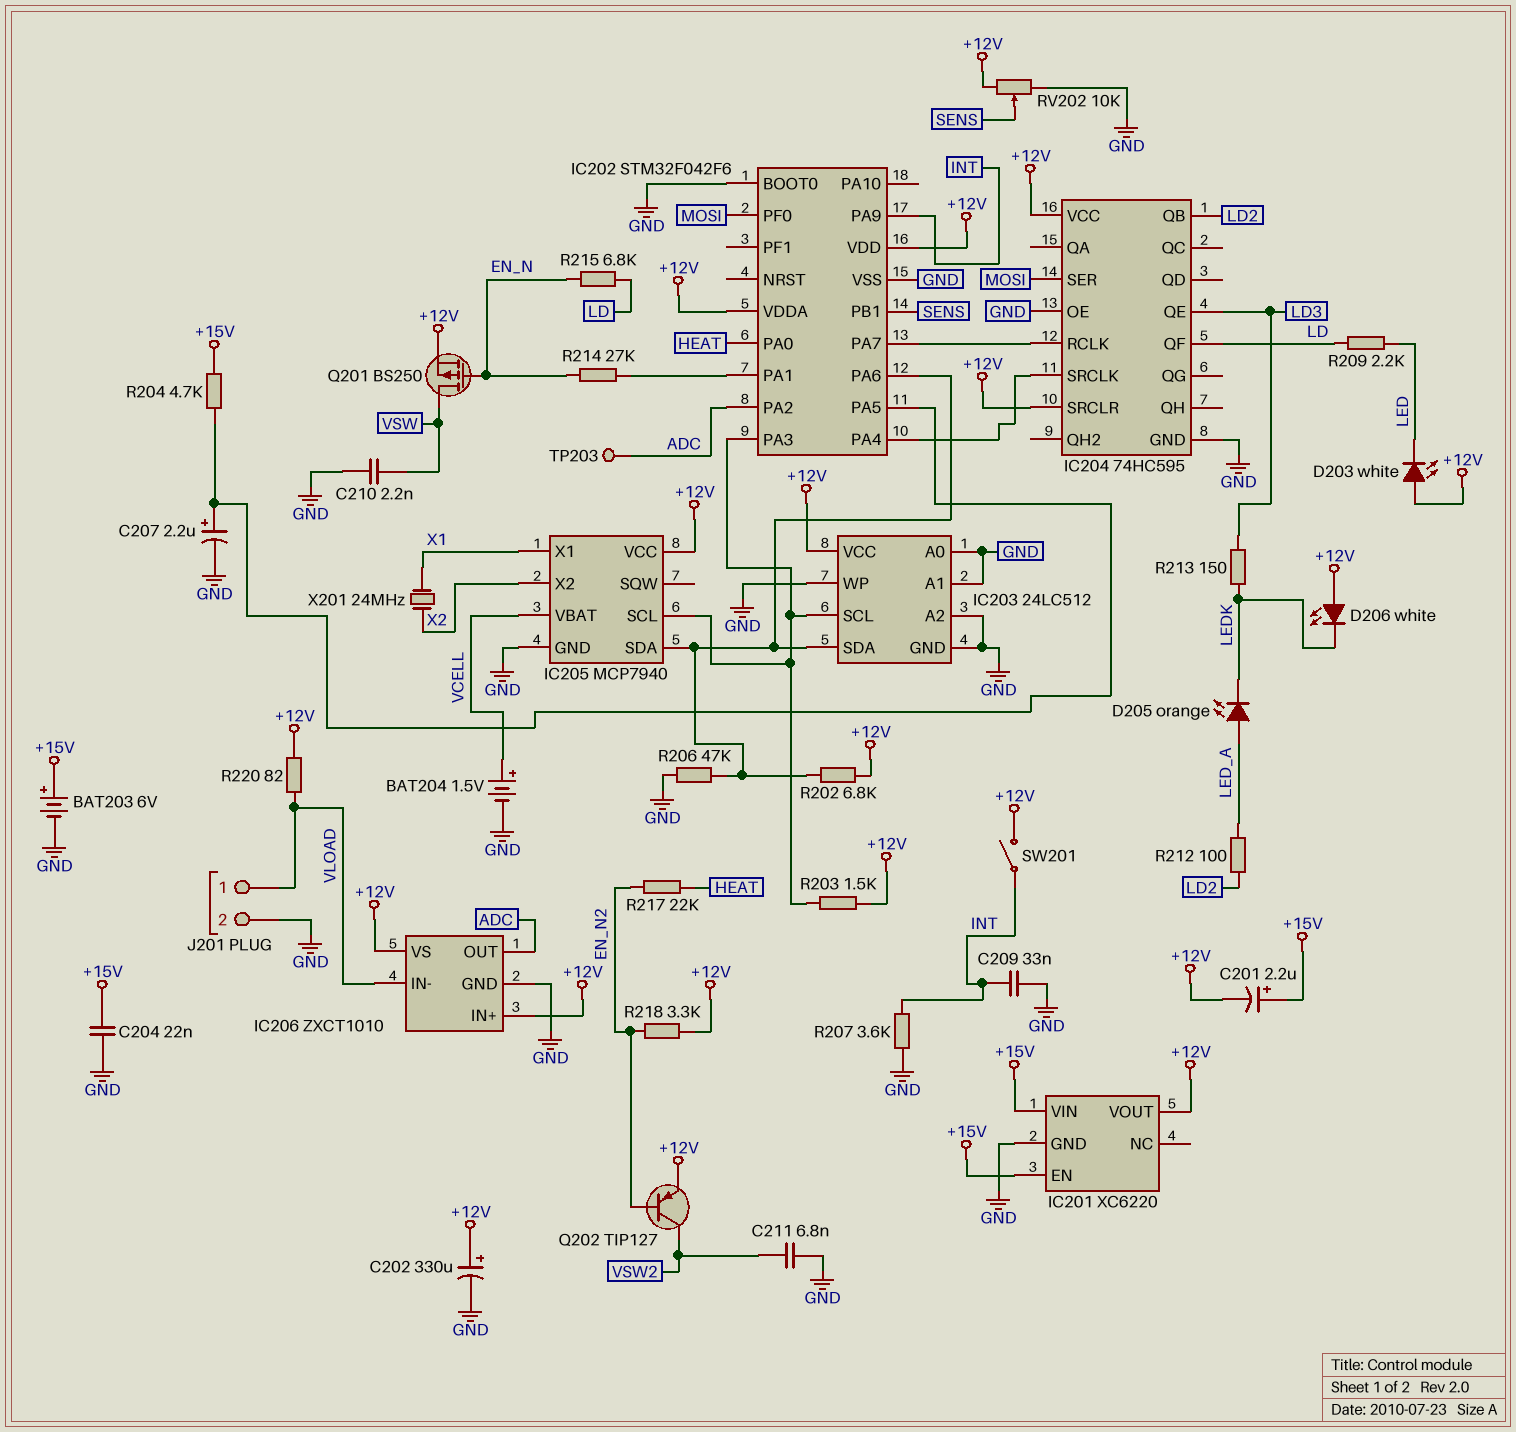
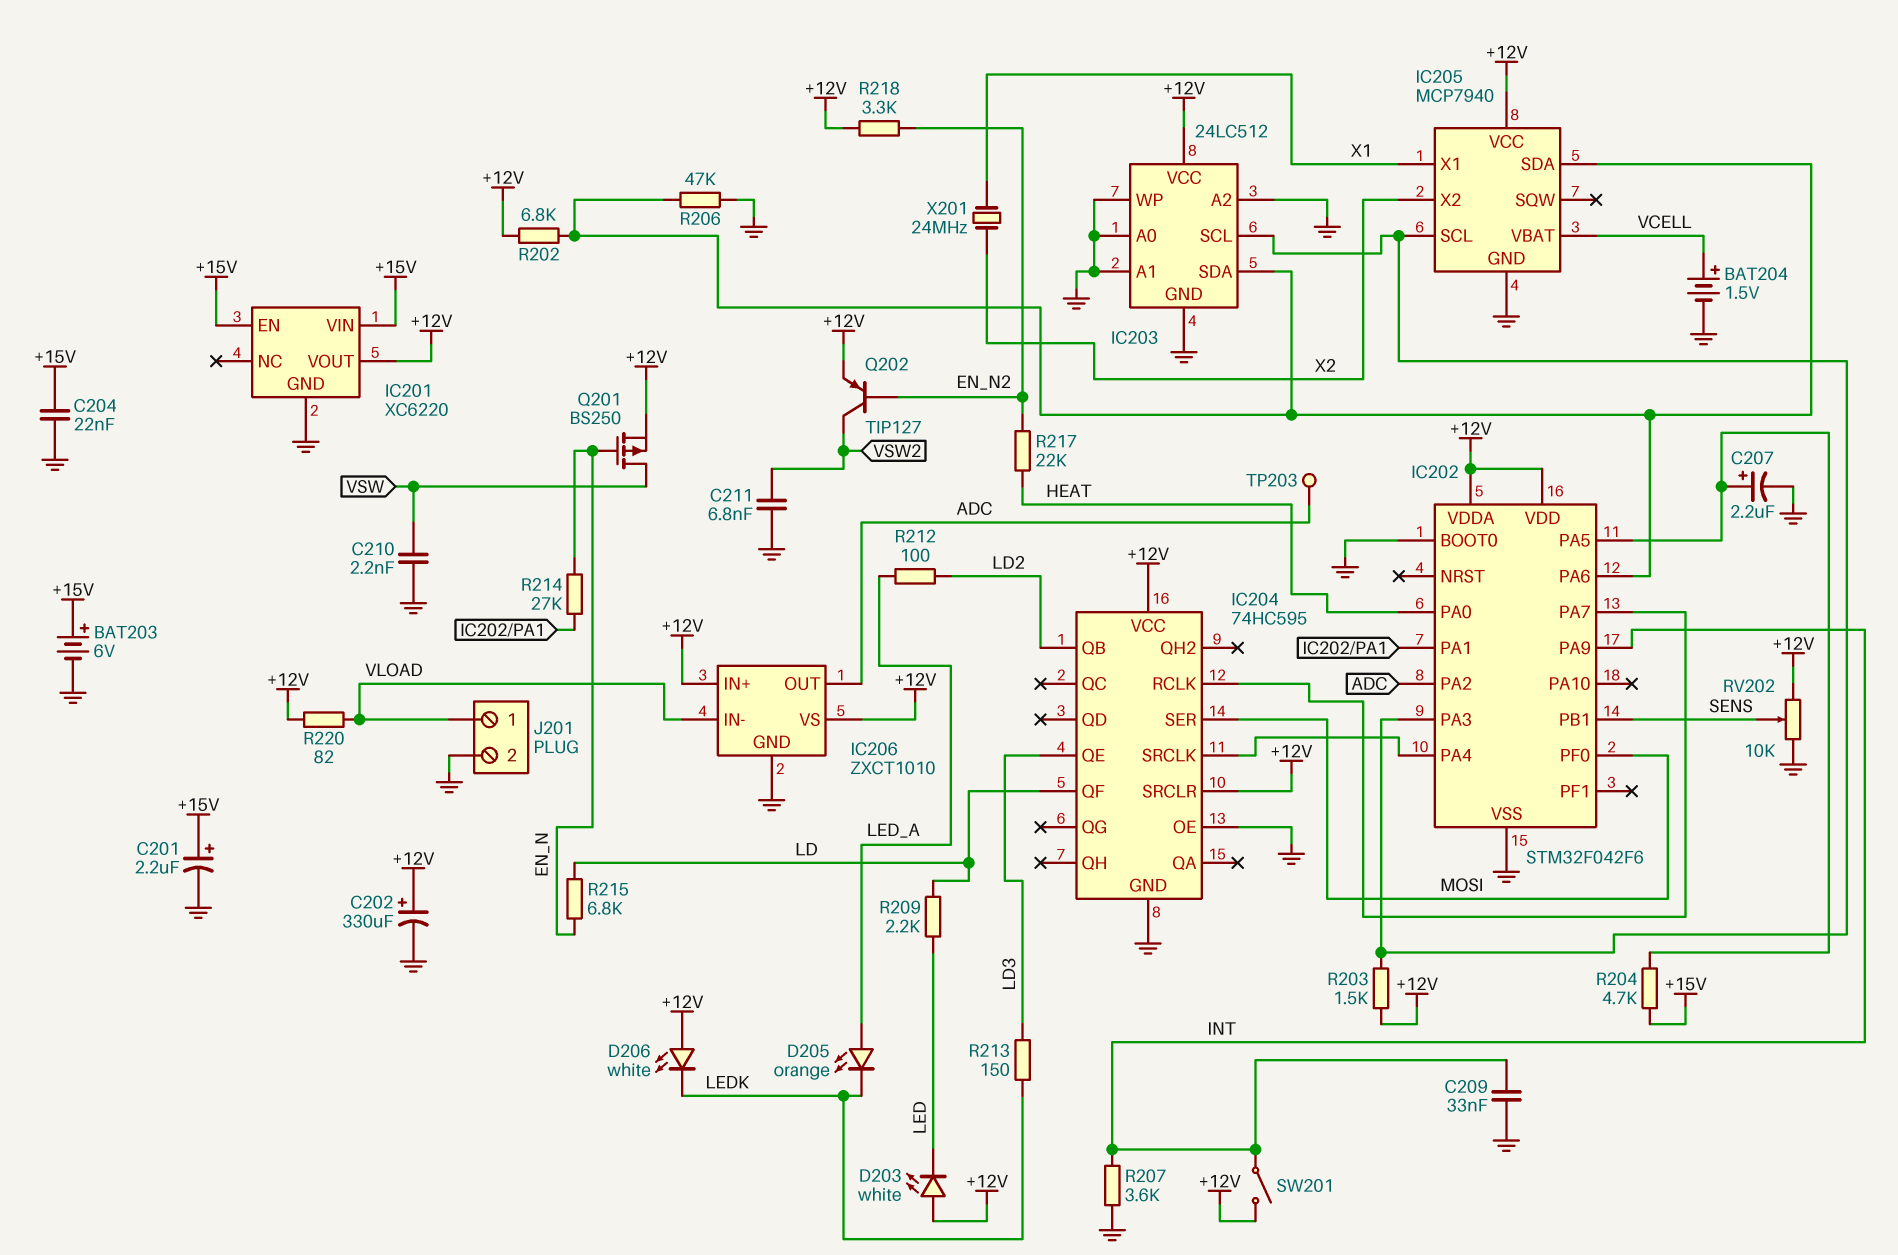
C201: 2.2uF (plus +15V, minus +12V) -> 2.2uF (plus +15V, minus GND)

